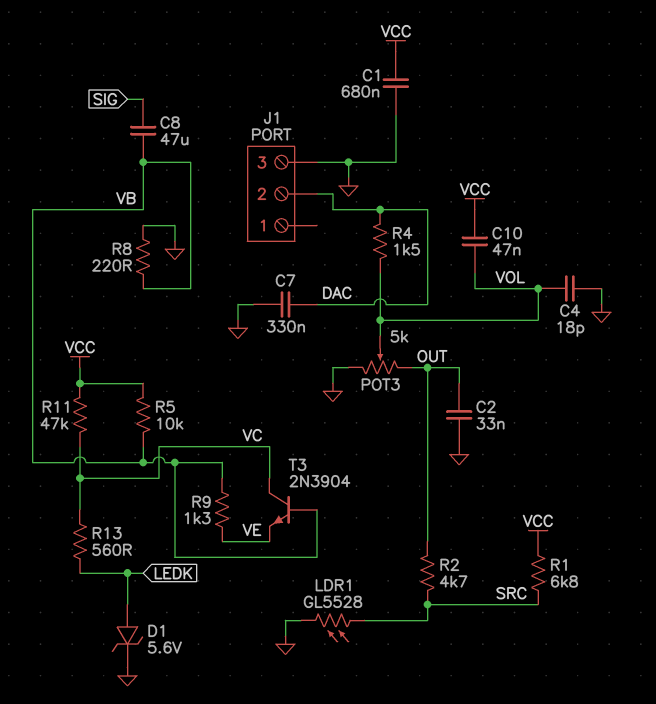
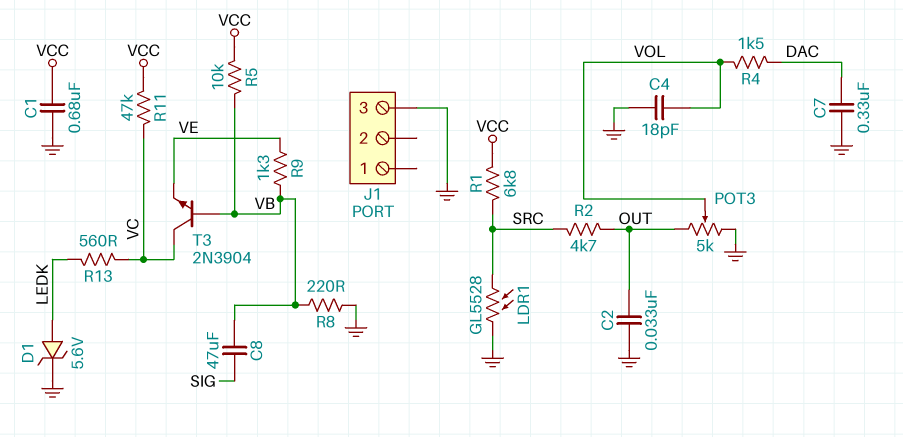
C10: 47nF (VCC, VOL) -> none
J1 pin 2: DAC -> none

